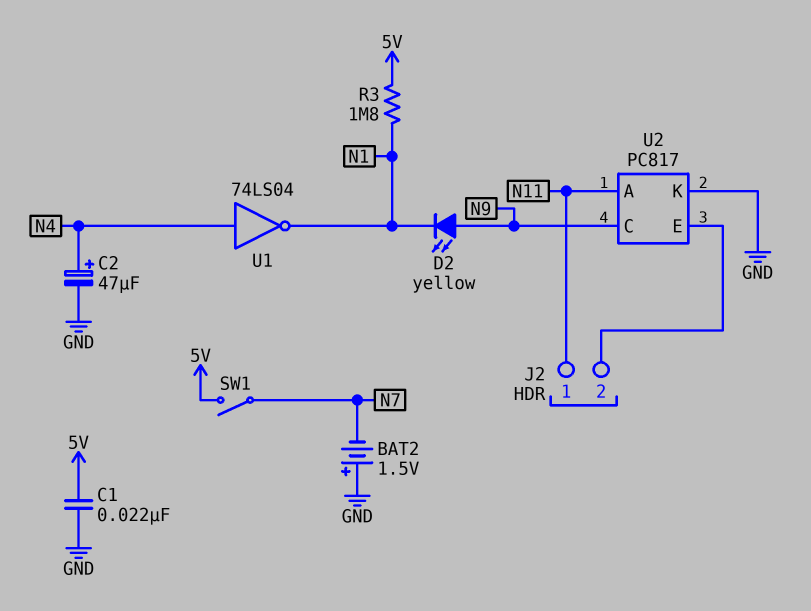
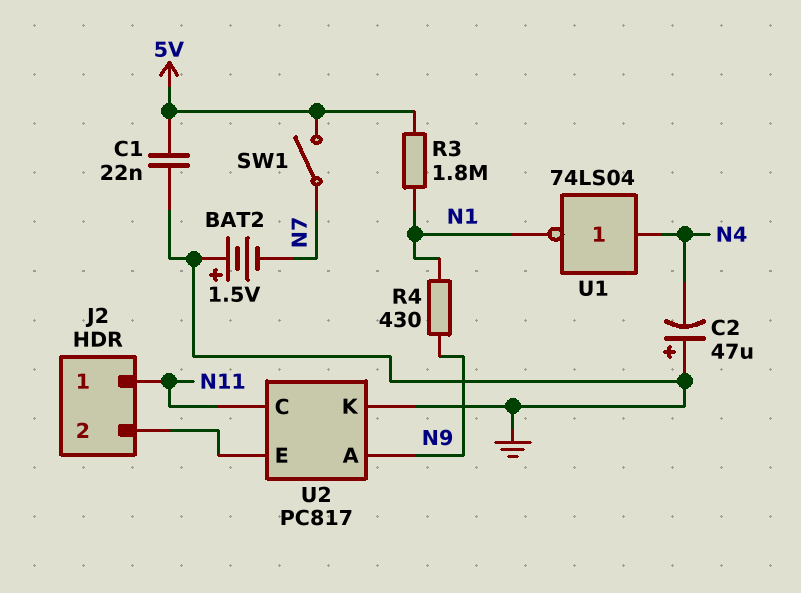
C2: 47uF (plus N4, minus GND) -> 47uF (plus GND, minus N4)
D2: LED yellow (A N9, K N1) -> none
R4: none -> 430 (N1, N9)
U2 pin A: N11 -> N9
U2 pin C: N9 -> N11

